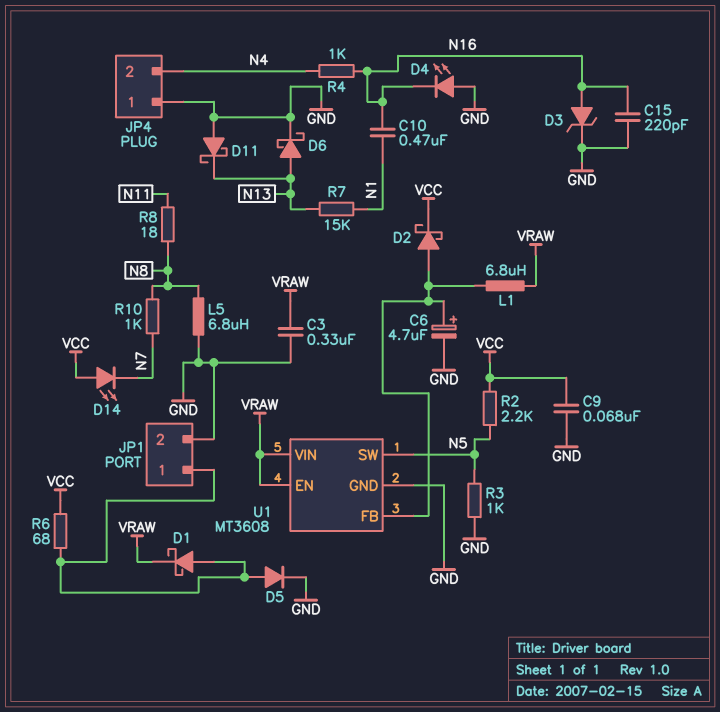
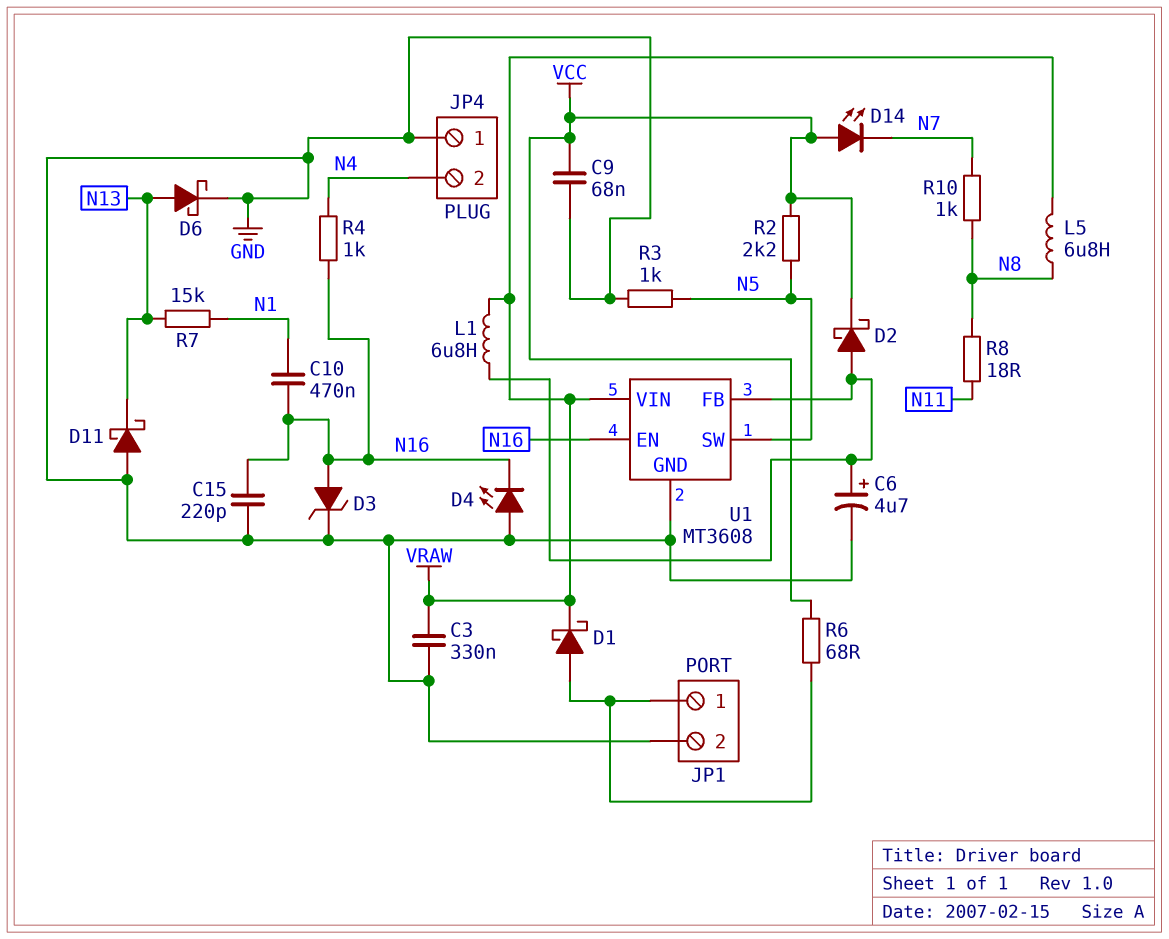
D5: diode (A JP1/1, K GND) -> none
L5: 6.8uH (GND, N8) -> 6.8uH (N8, VRAW)
U1 pin EN: VRAW -> N16

